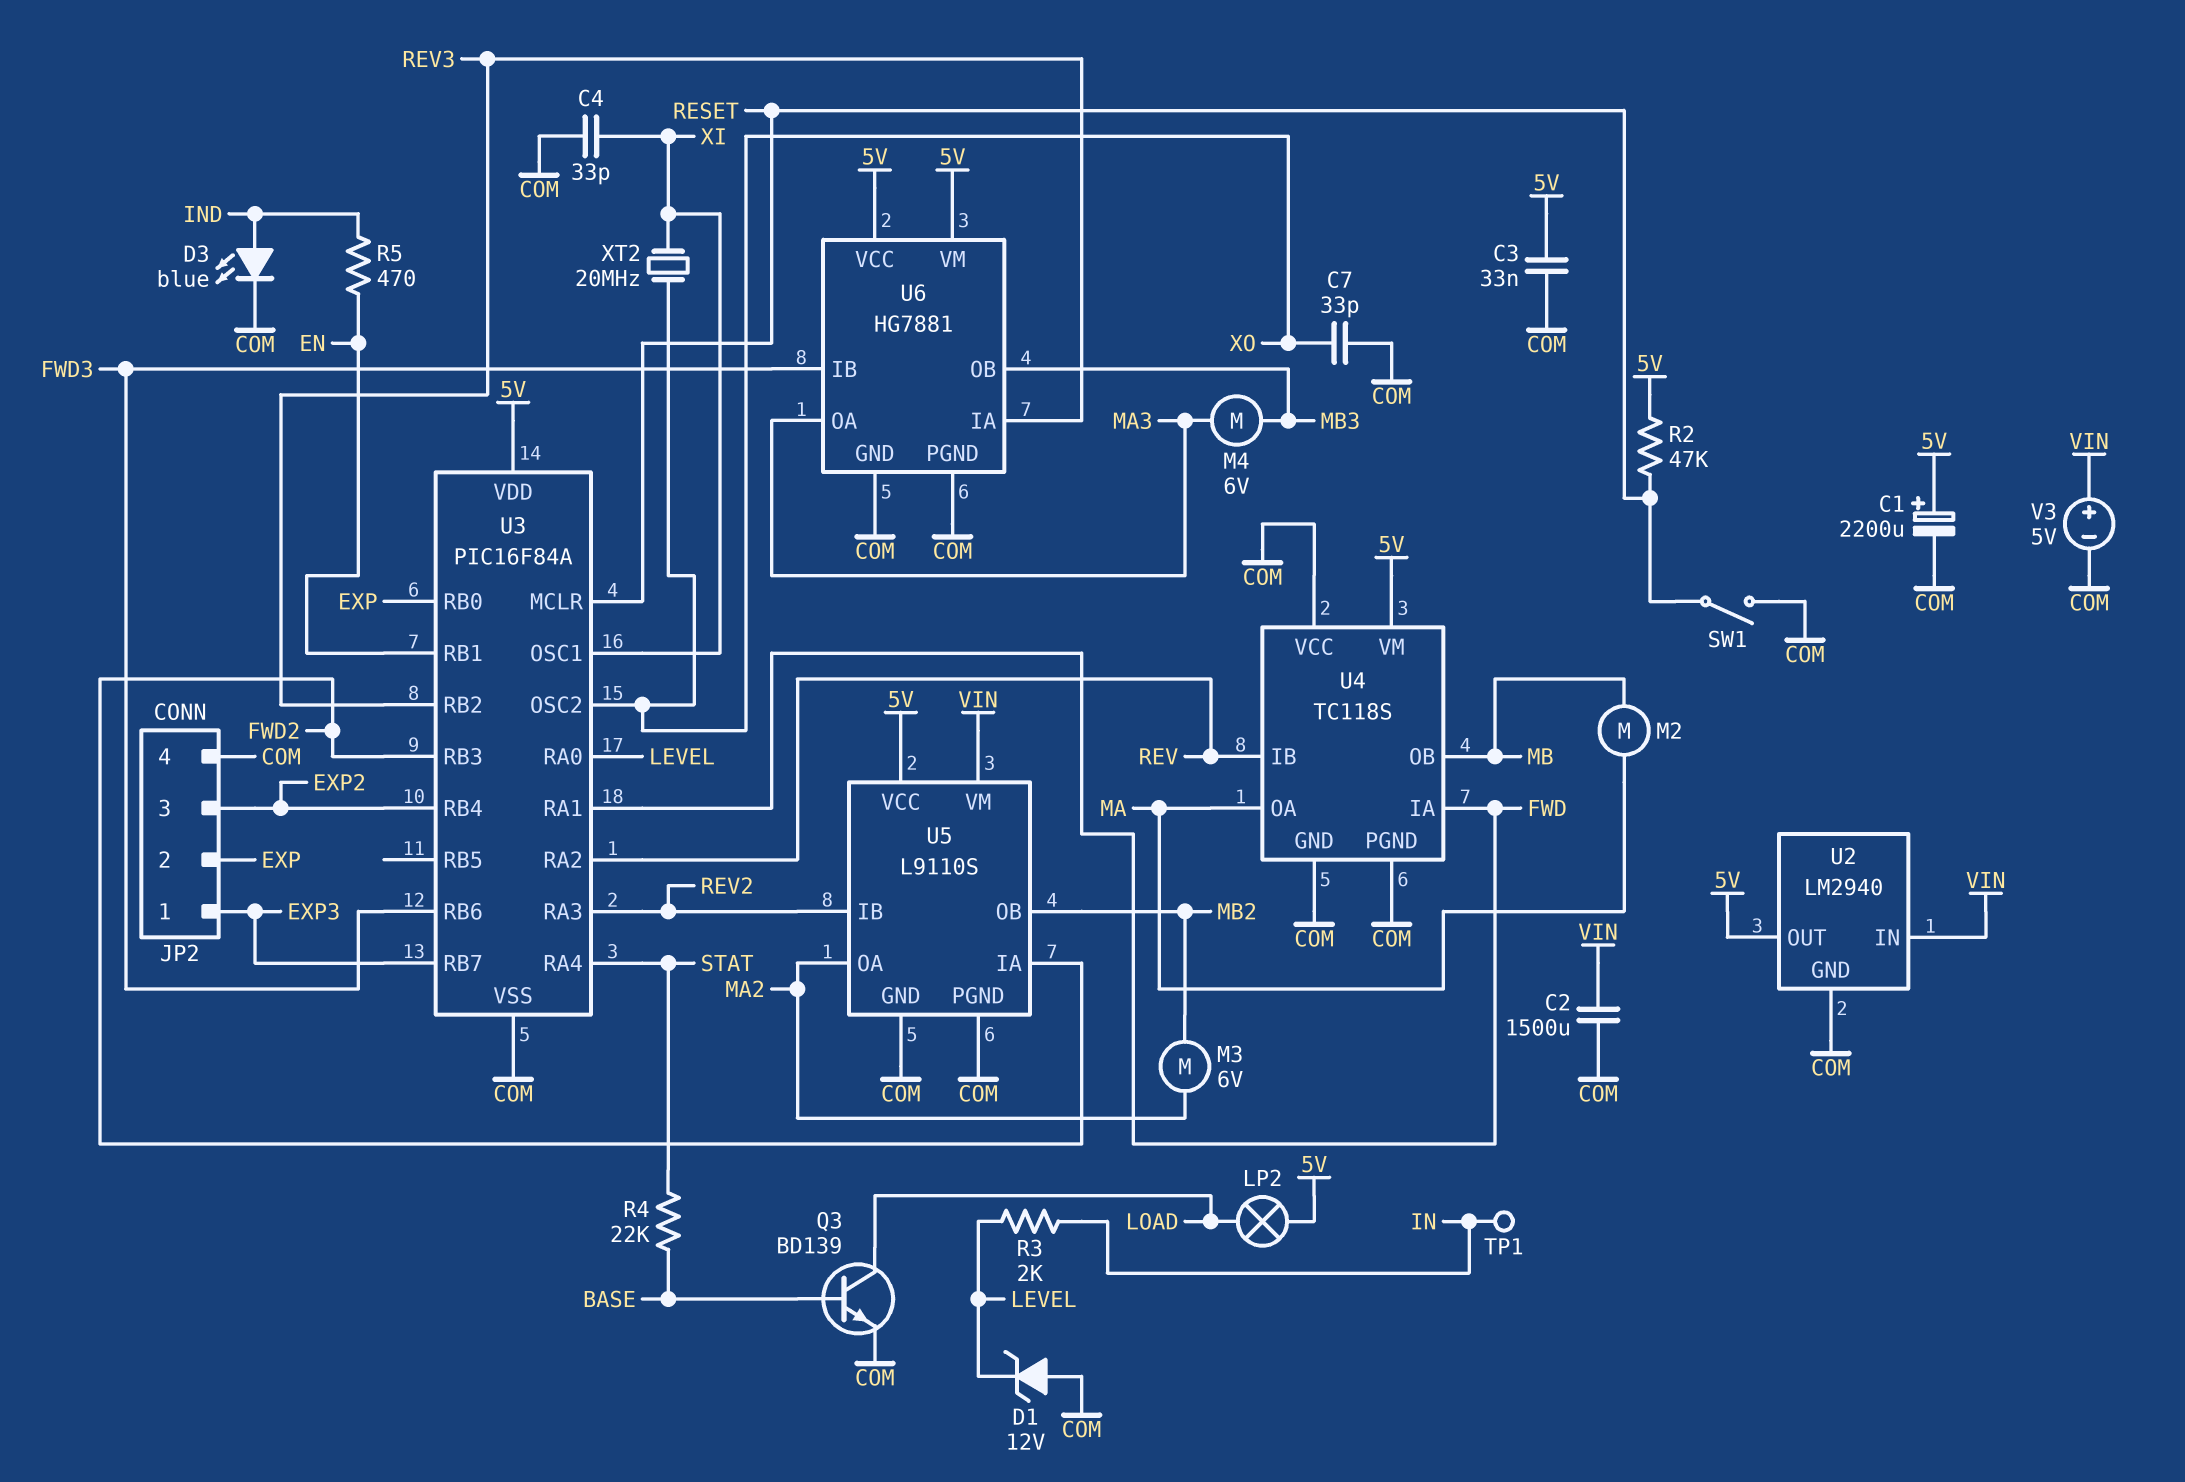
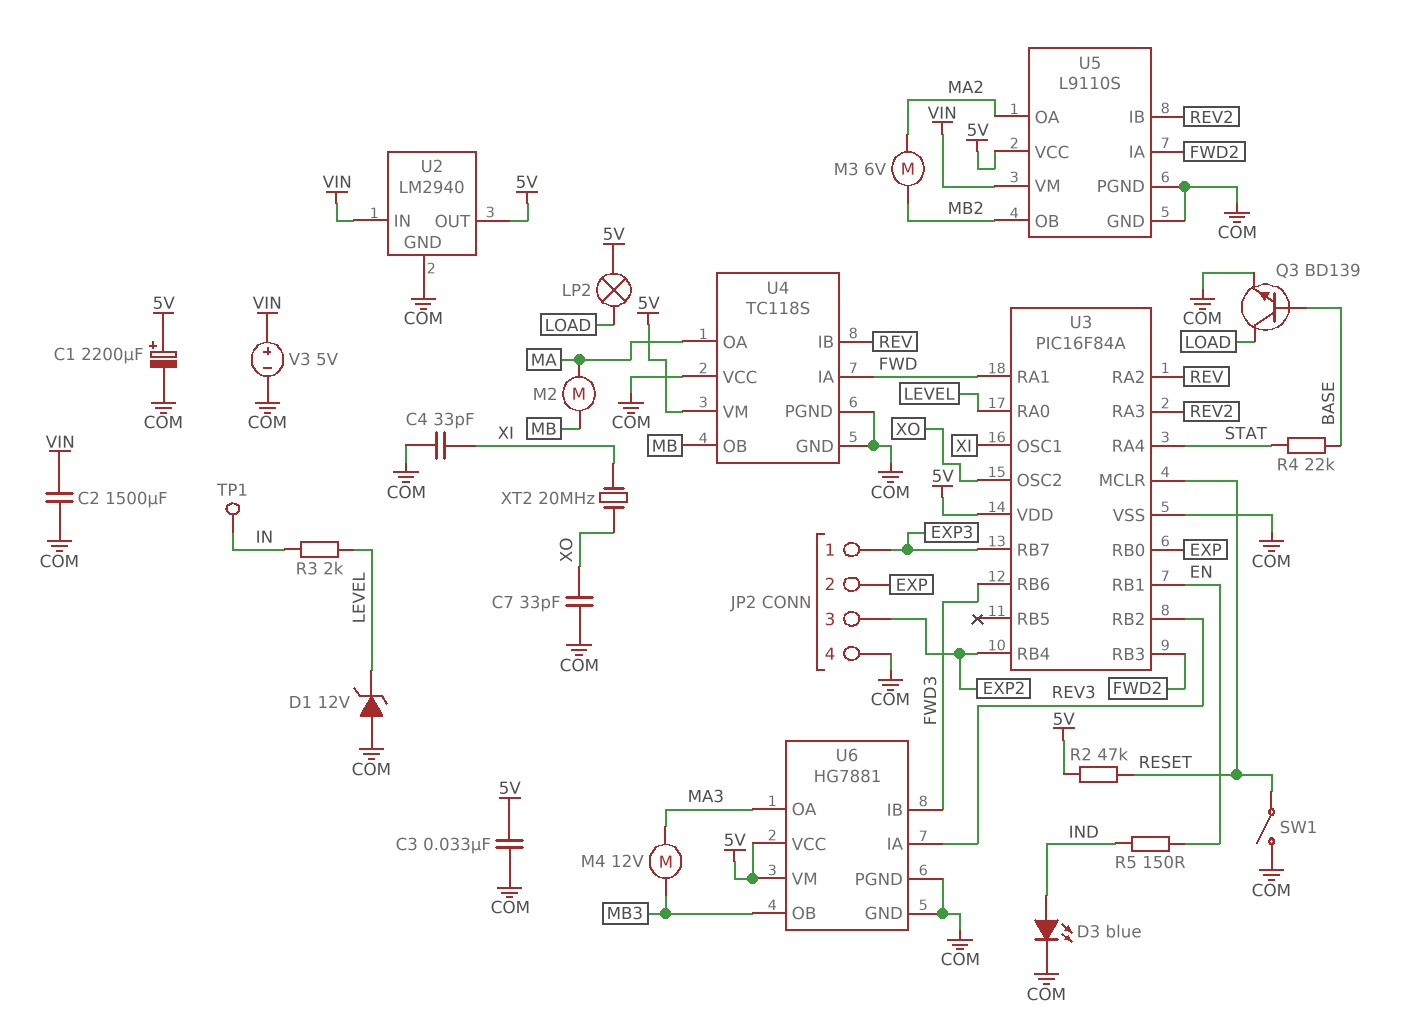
M4: motor 6V (MA3, MB3) -> motor 12V (MA3, MB3)
R5: 470 (EN, IND) -> 150 (EN, IND)

